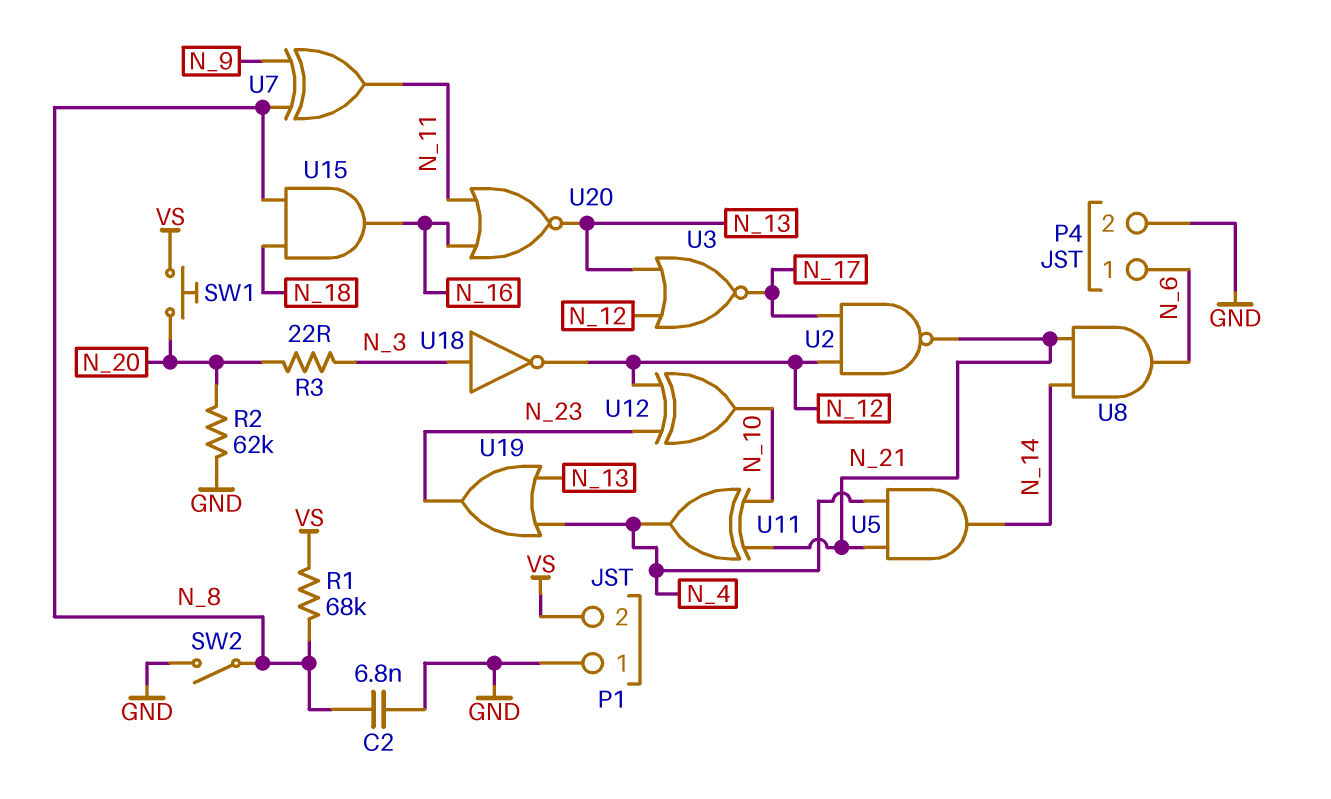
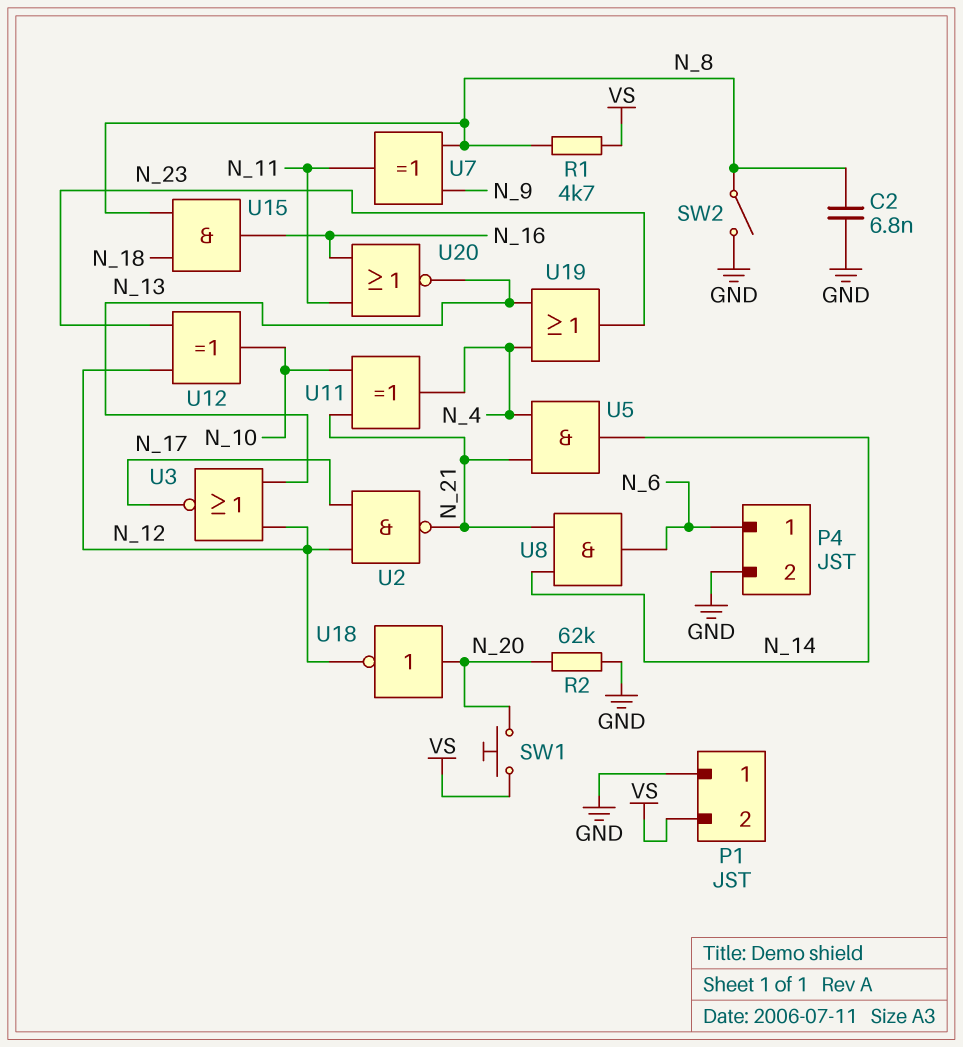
R1: 68k (N_8, VS) -> 4.7k (N_8, VS)
R3: 22 (N_3, N_20) -> none
U18: NOT (in N_3, out N_12) -> NOT (in N_20, out N_12)

